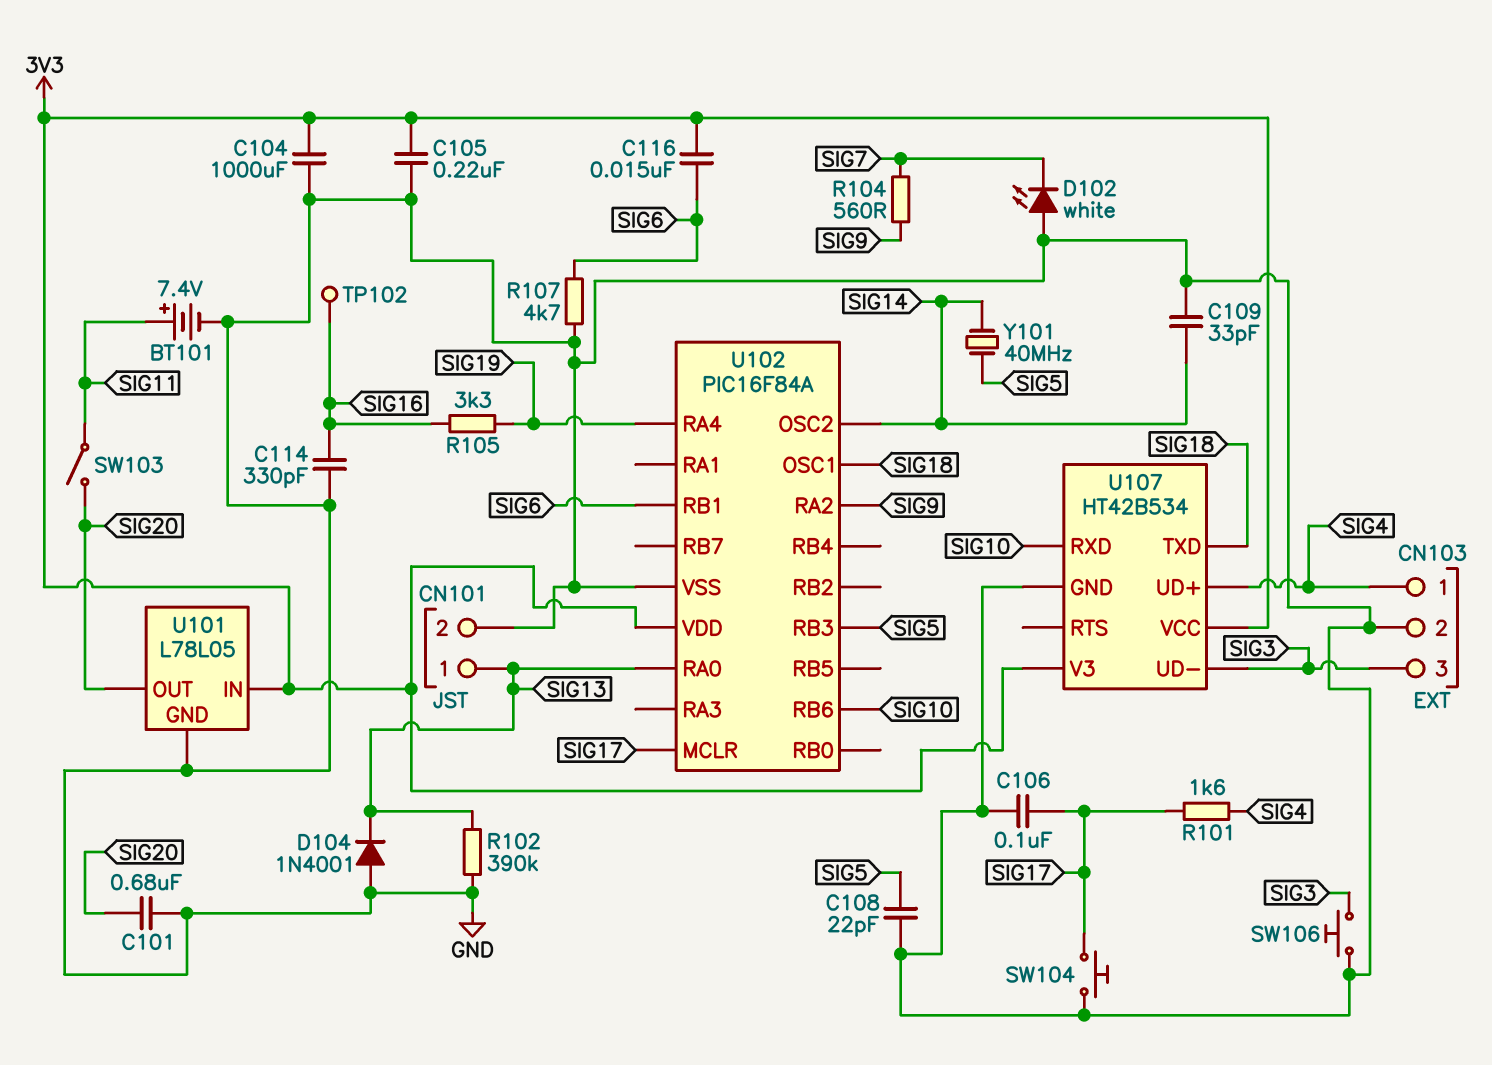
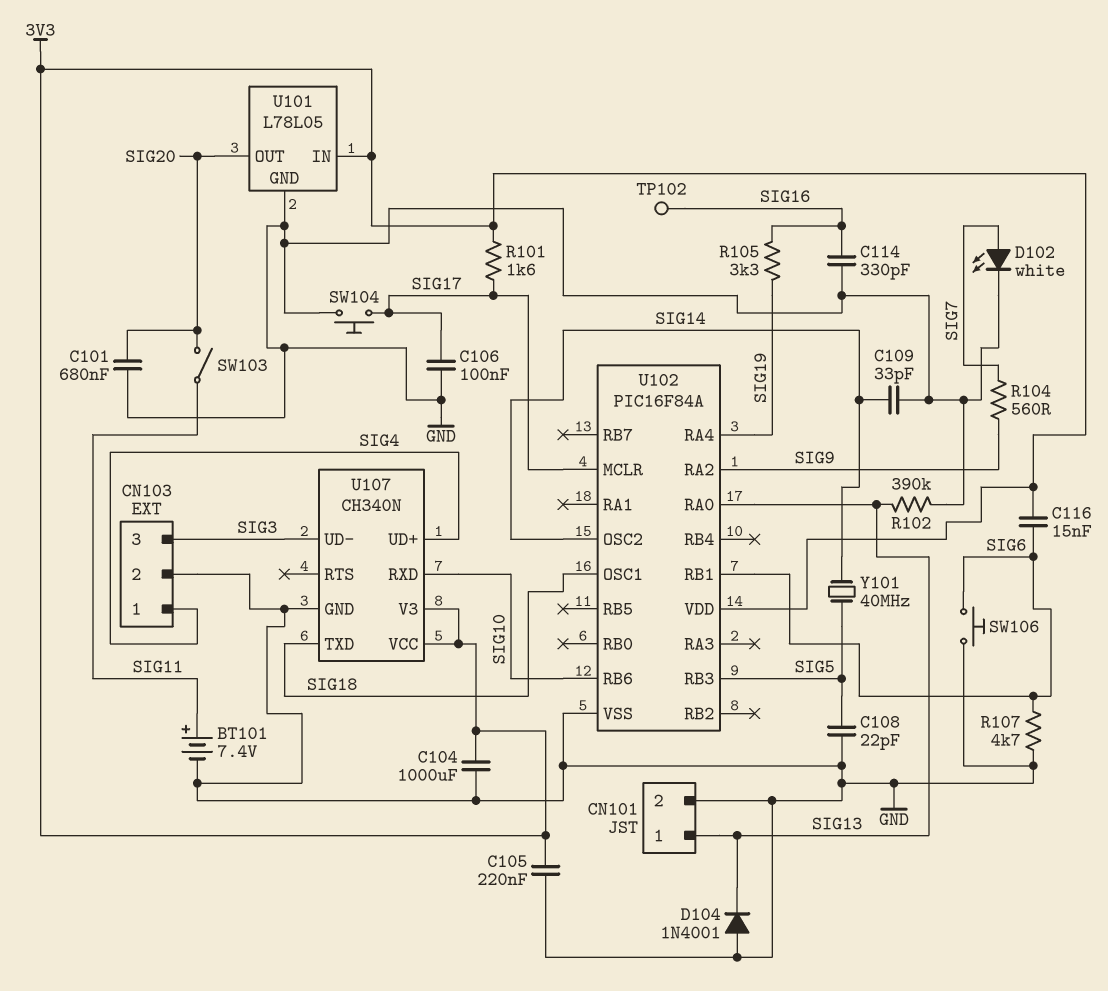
D102: LED white (A GND, K SIG7) -> LED white (A SIG7, K GND)
R101: 1.6k (SIG4, SIG17) -> 1.6k (3V3, SIG17)
SW106: button (GND, SIG3) -> button (GND, SIG6)
U107: HT42B534 -> CH340N

